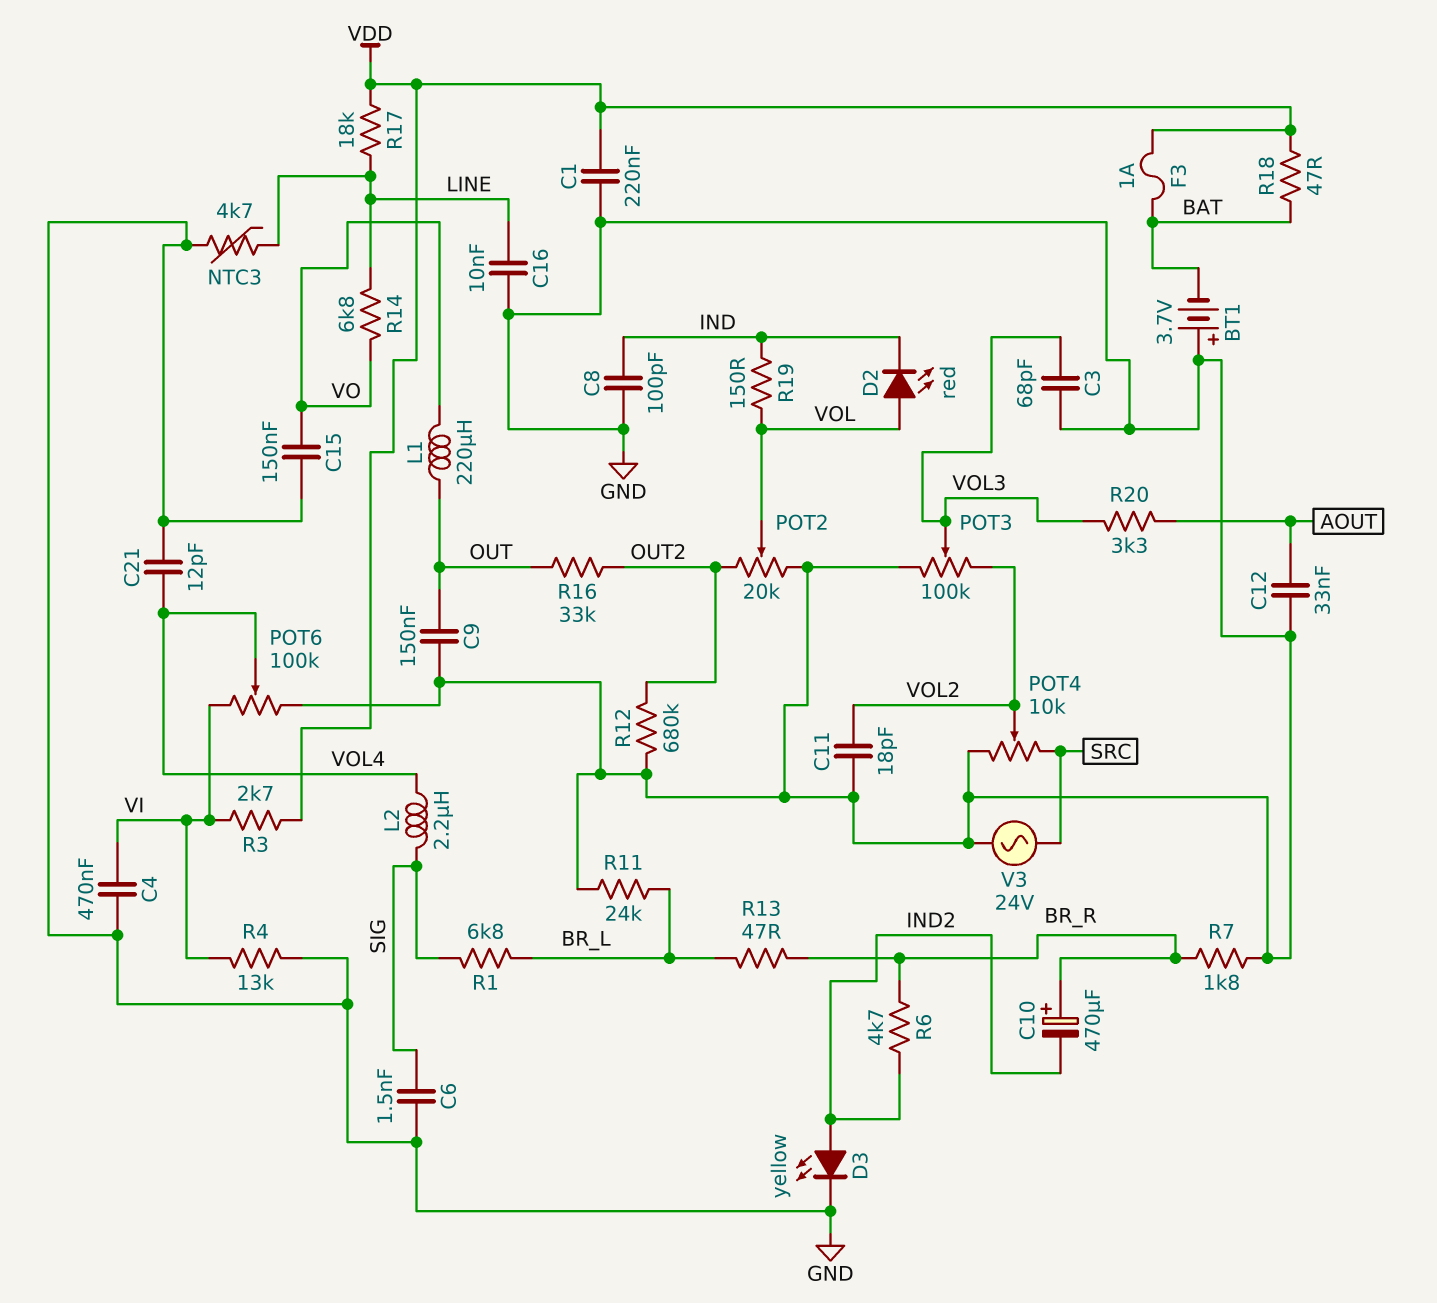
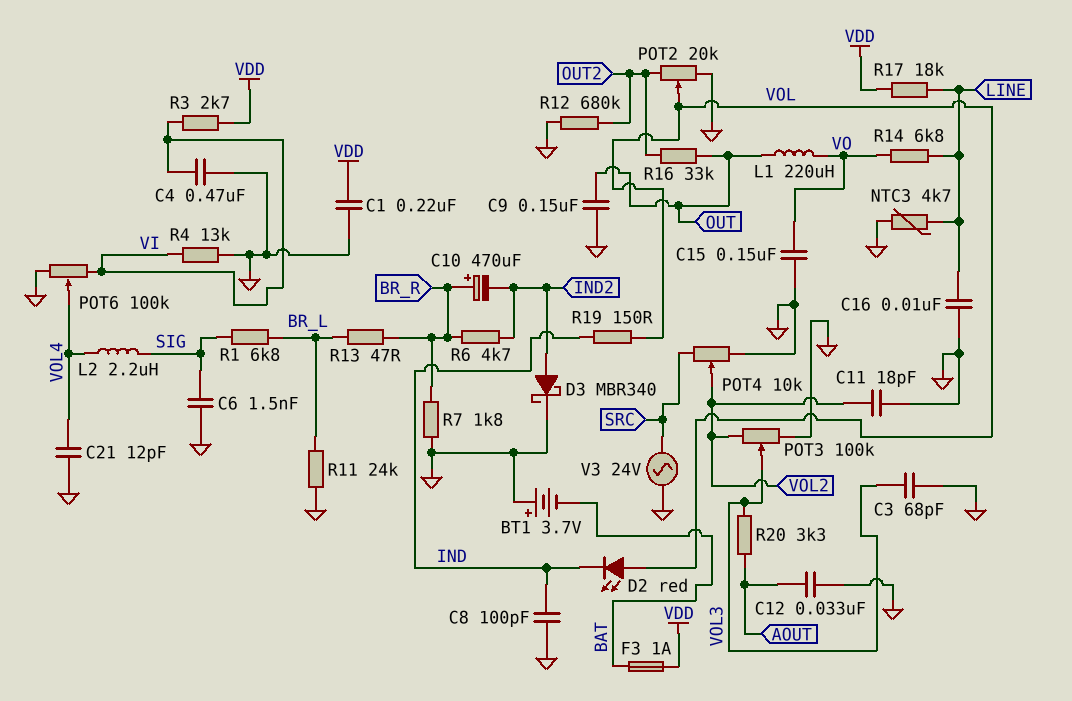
D3: LED yellow (A IND2, K GND) -> schottky MBR340 (A IND2, K GND)
R18: 47 (BAT, VDD) -> none

